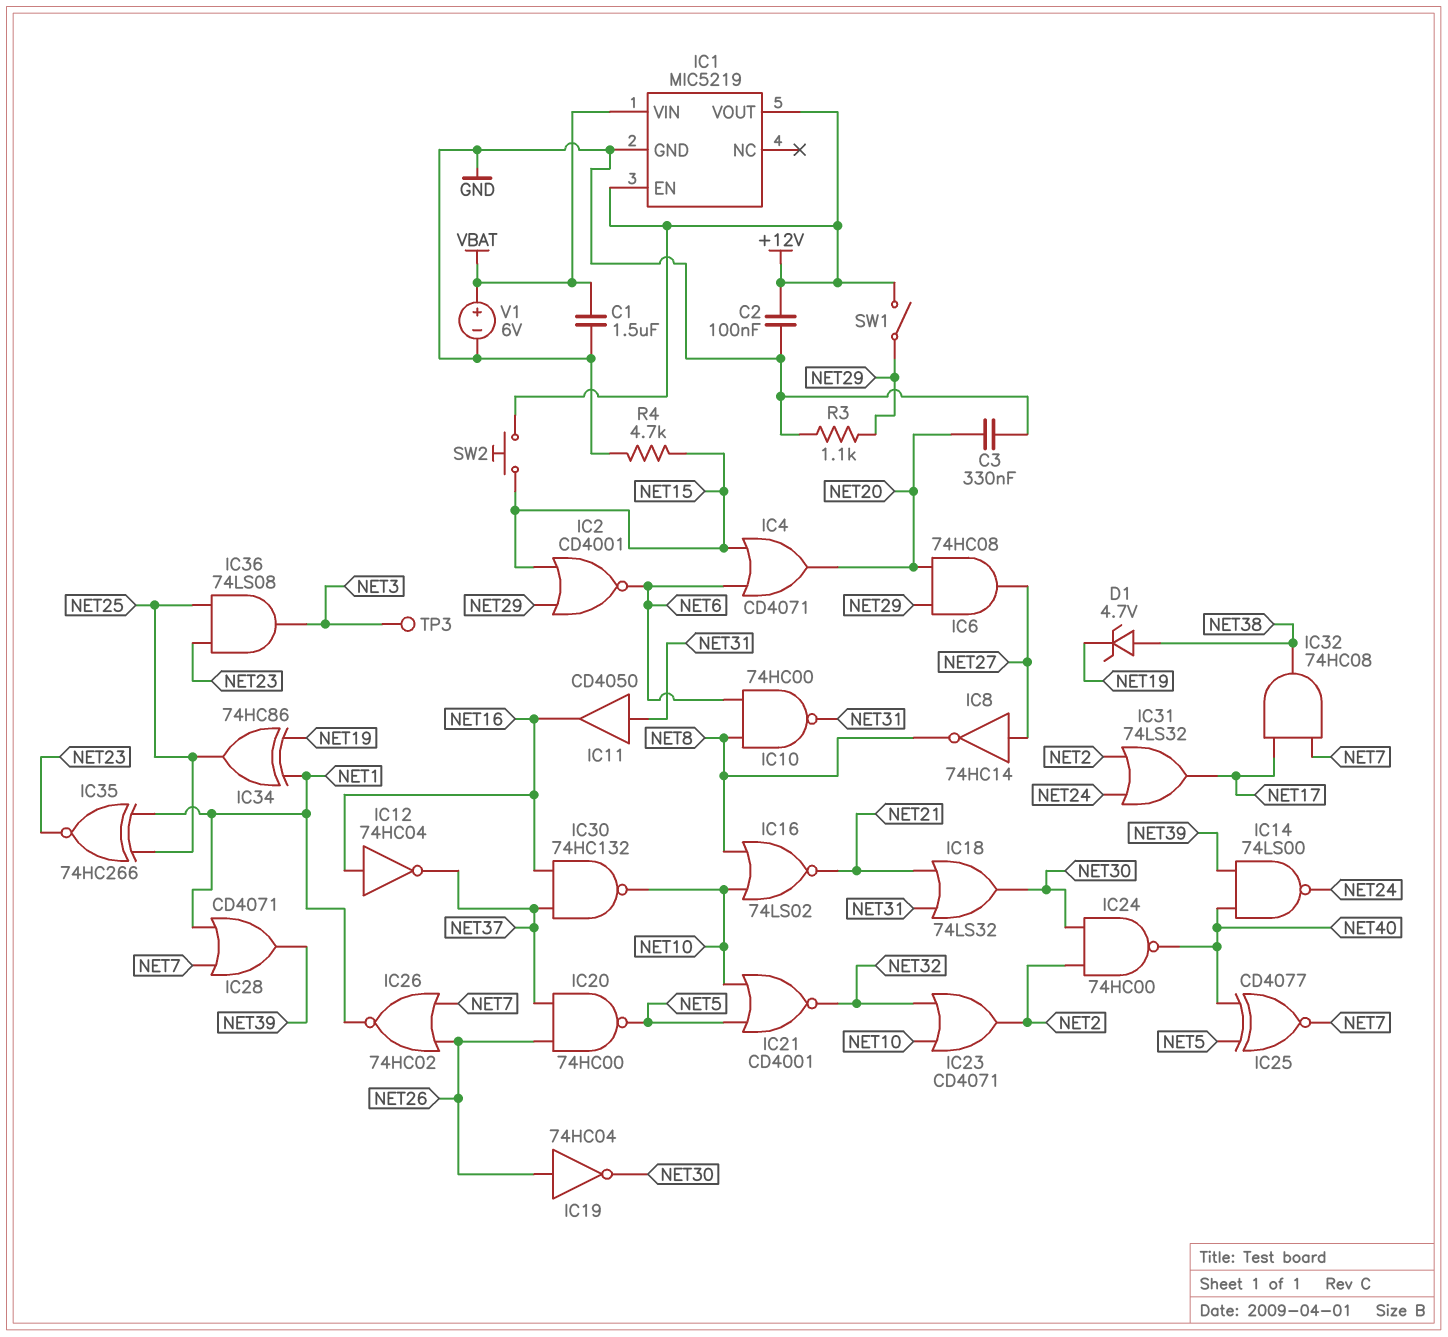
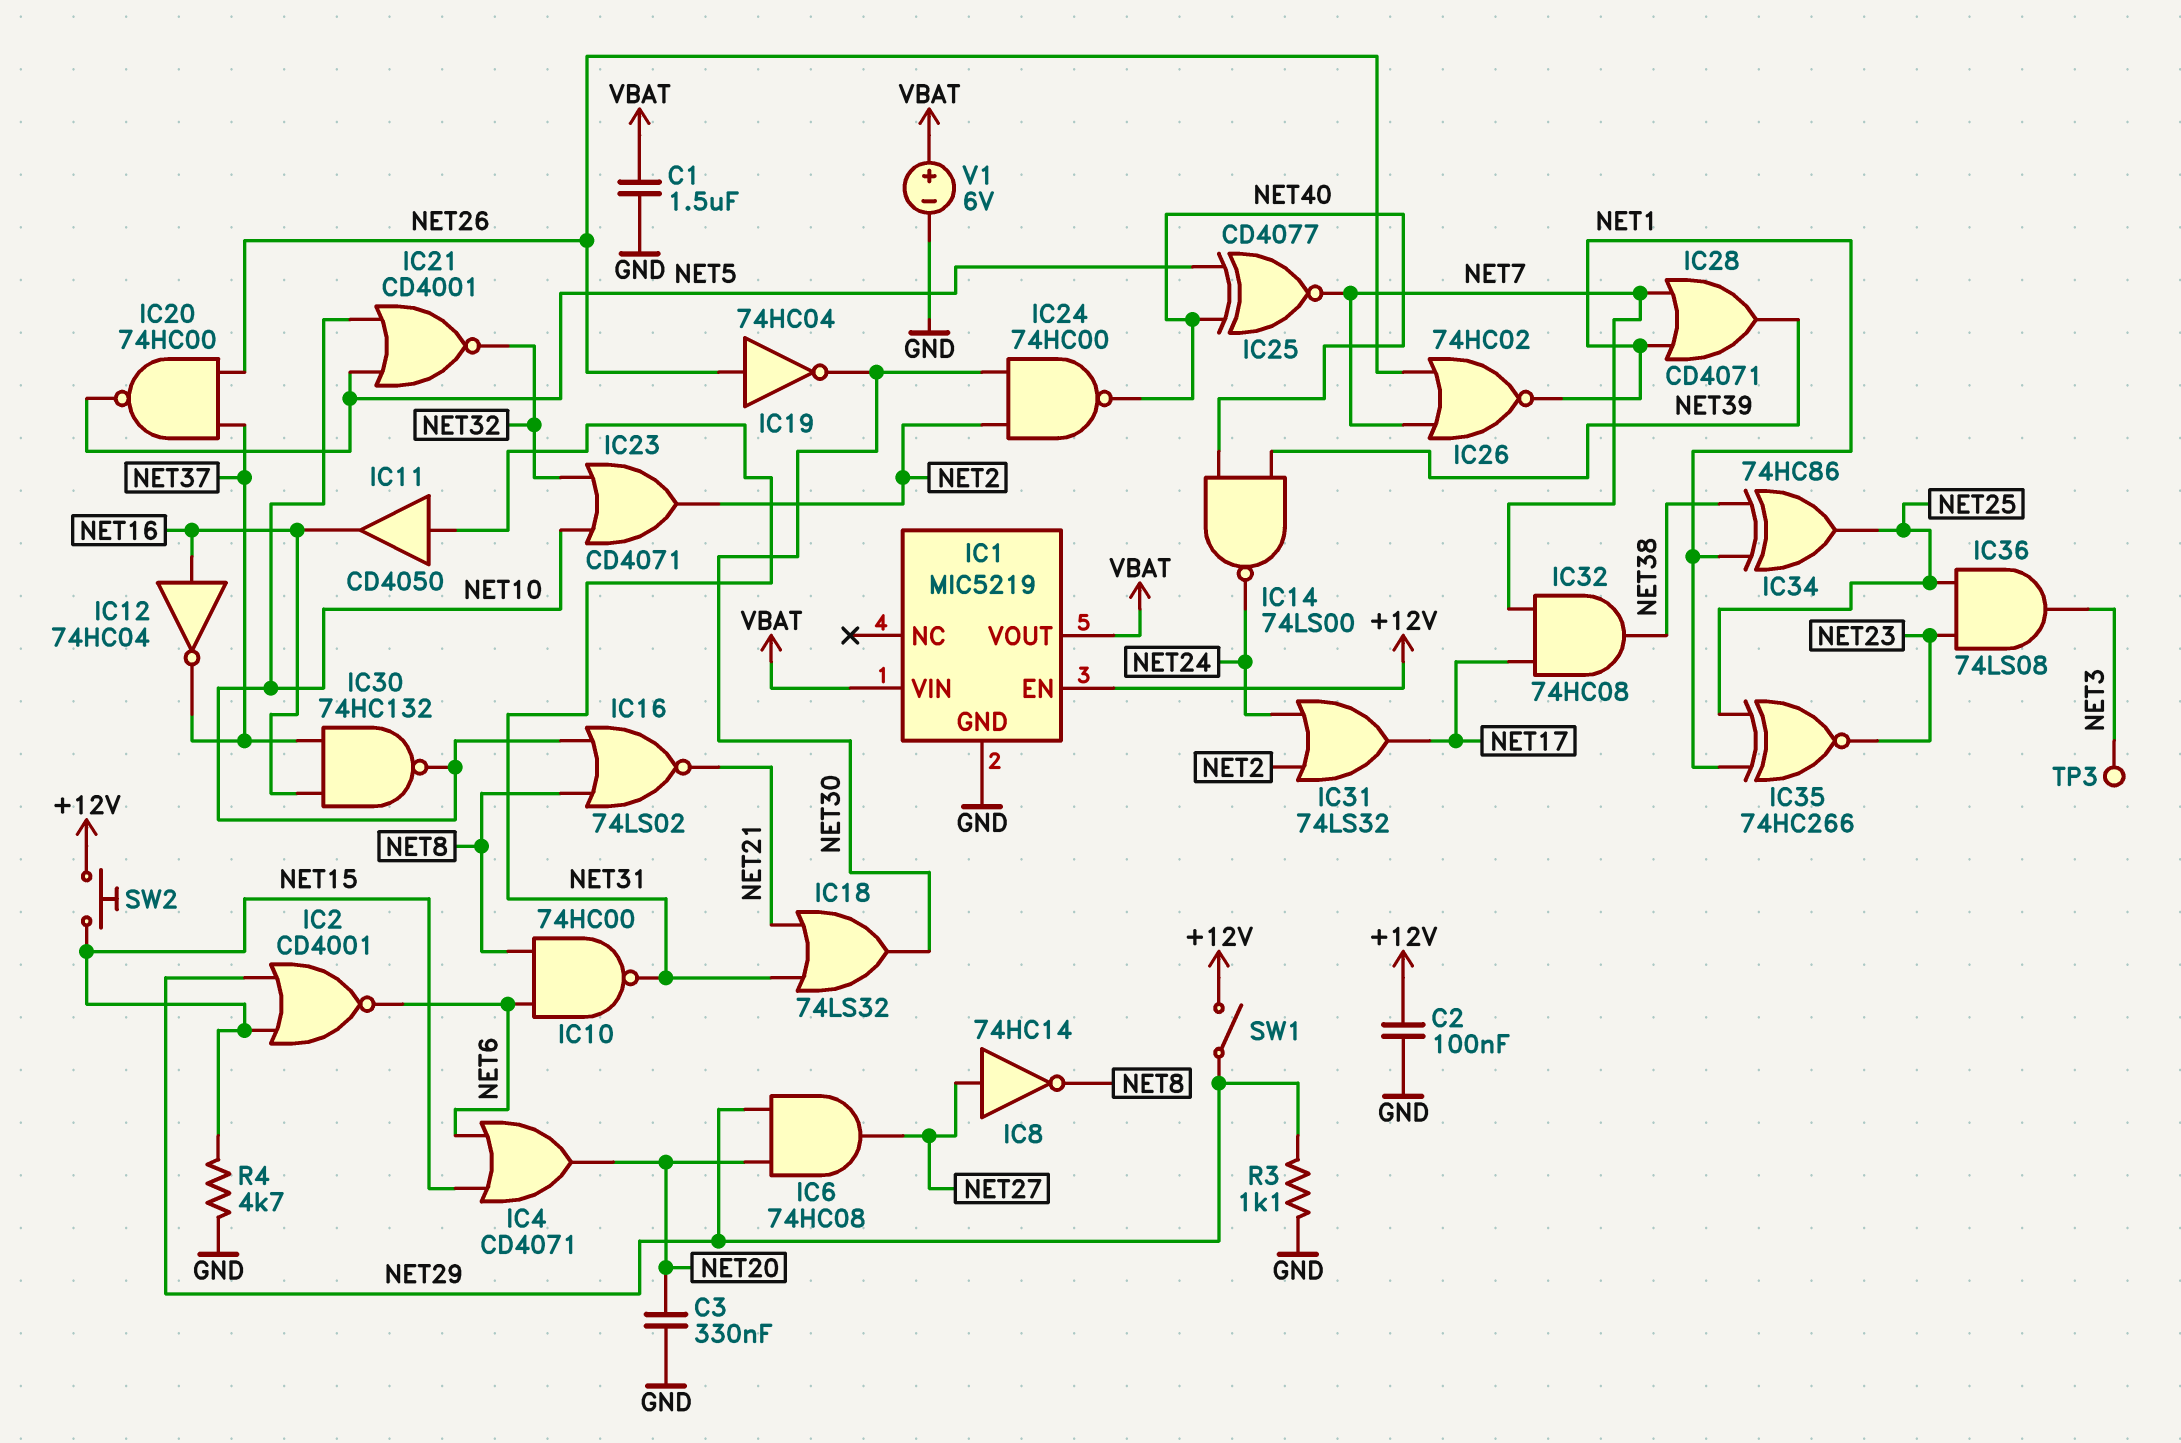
D1: zener 4.7V (A NET38, K NET19) -> none
IC1 pin VOUT: +12V -> VBAT
IC34: XOR 74HC86 (in NET1, in NET19, out NET25) -> XOR 74HC86 (in NET1, in NET38, out NET25)

